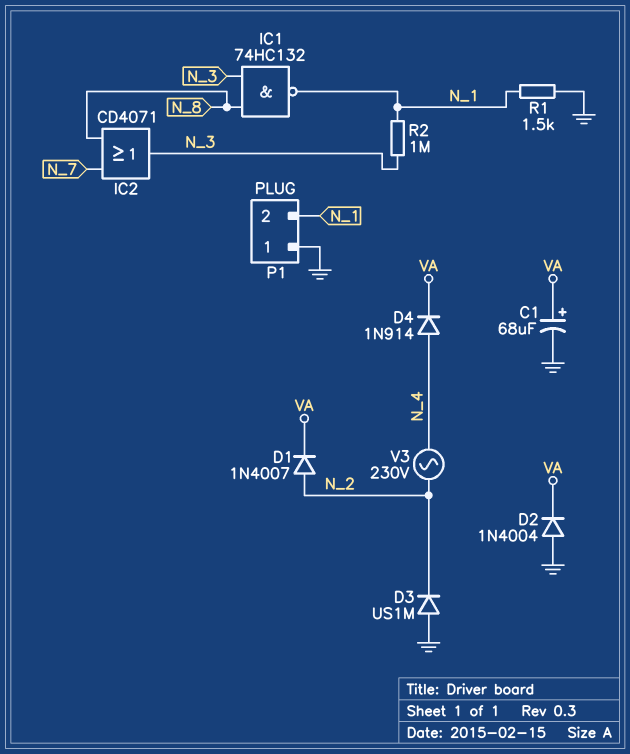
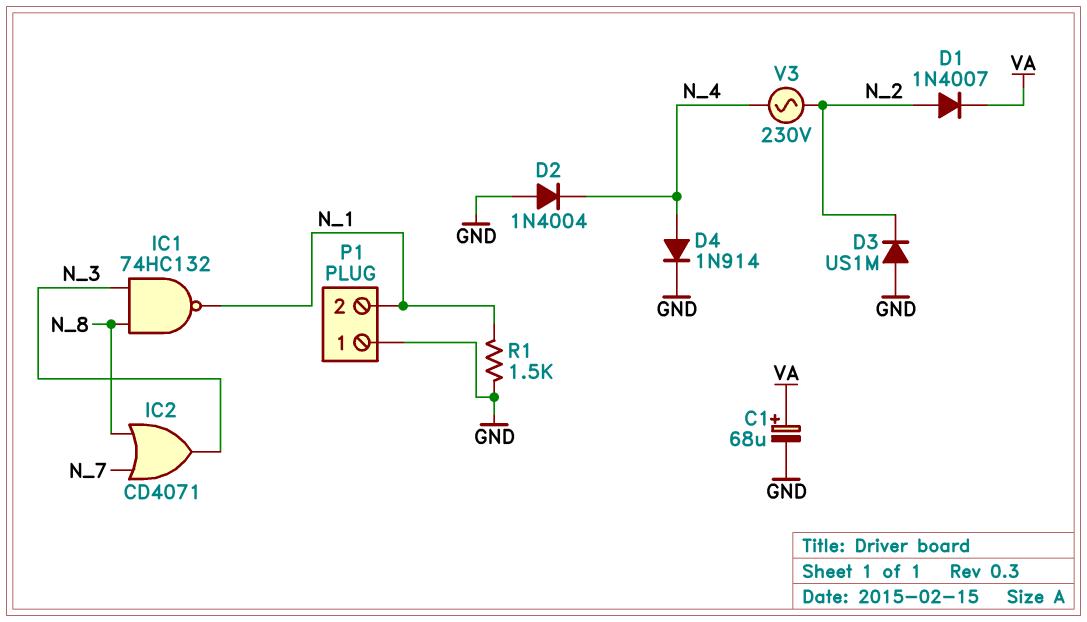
D2: diode 1N4004 (A GND, K VA) -> diode 1N4004 (A GND, K N_4)
D4: diode 1N914 (A N_4, K VA) -> diode 1N914 (A N_4, K GND)
R2: 1M (N_1, N_3) -> none

